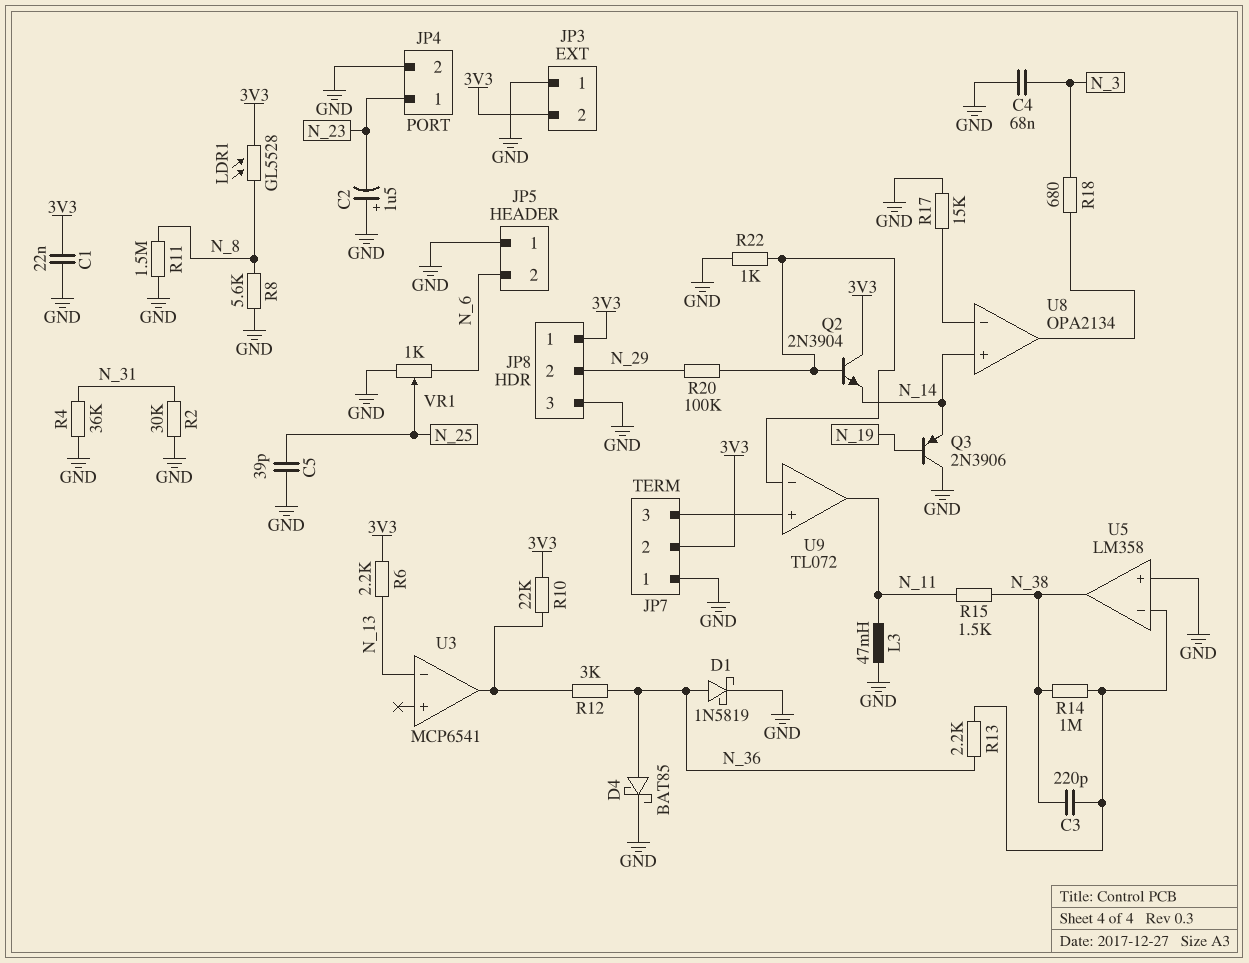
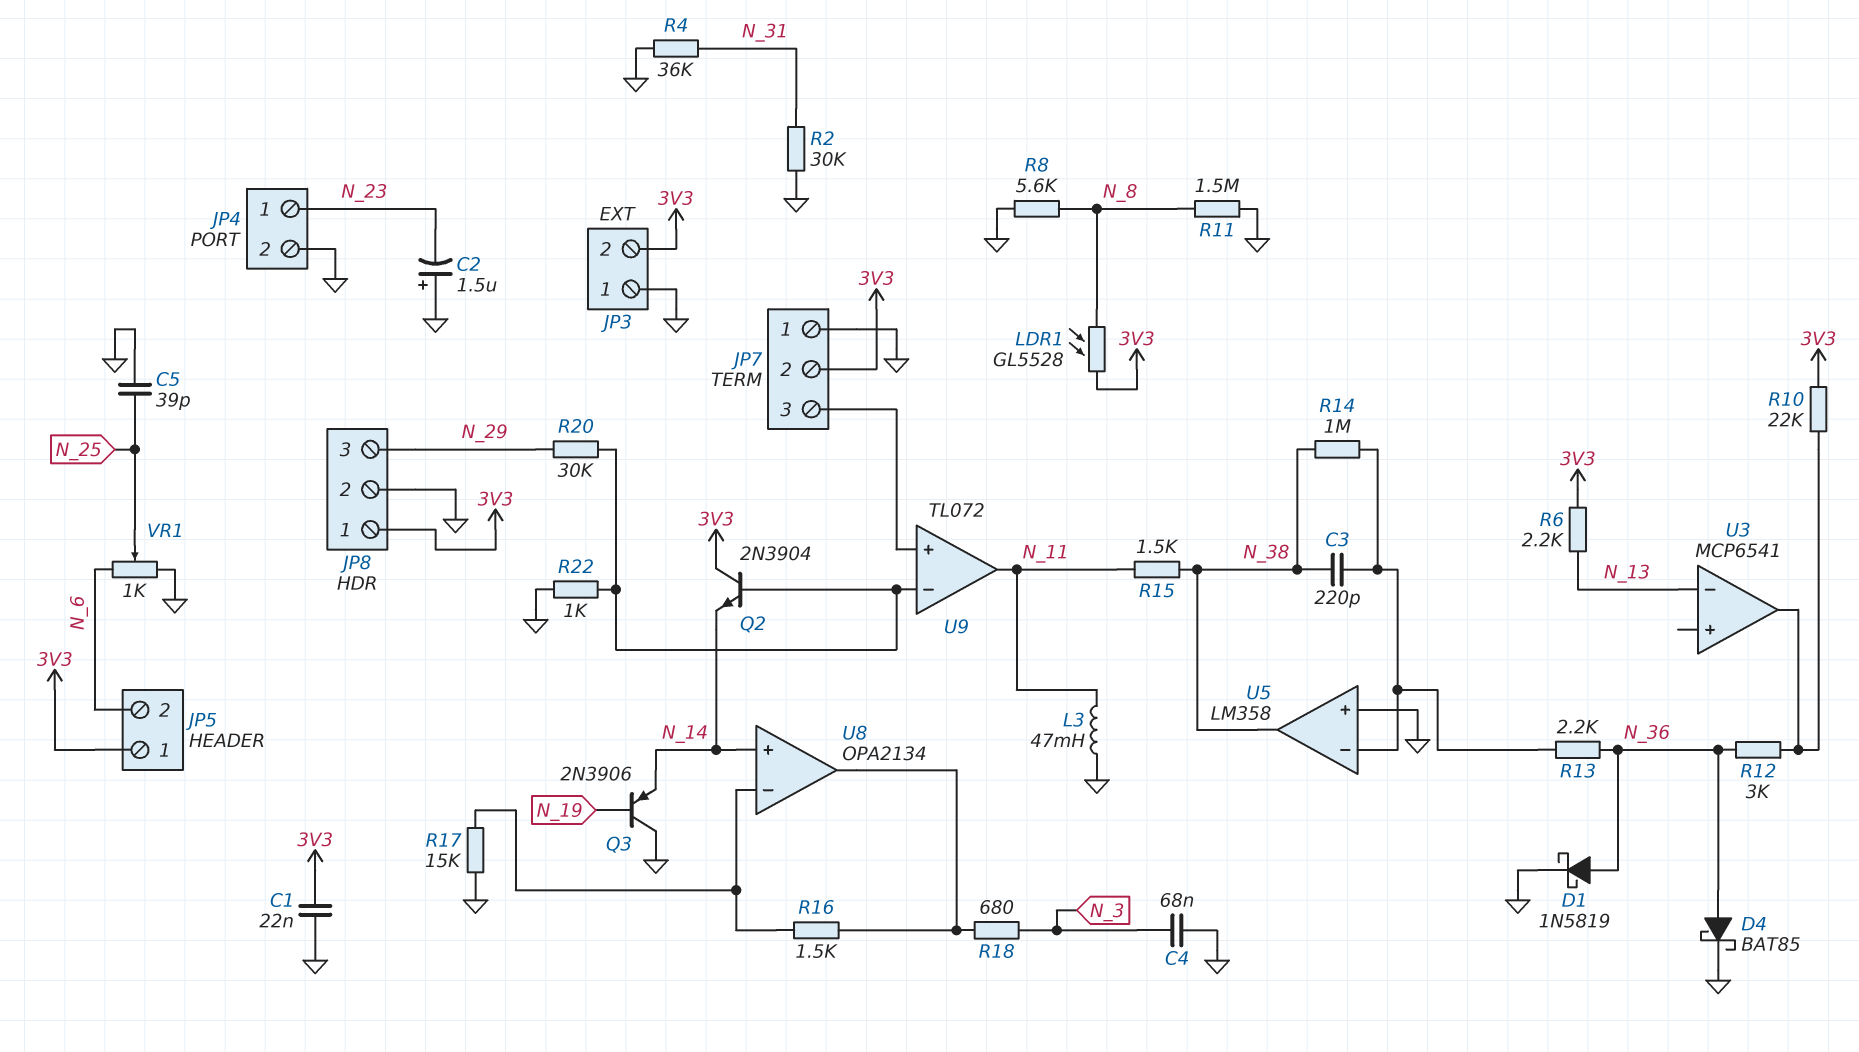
JP5 pin 1: GND -> 3V3
JP8 pin 2: N_29 -> GND
JP8 pin 3: GND -> N_29
R16: none -> 1.5k (U8/in-, U8/out)
R20: 100k (N_29, U9/in-) -> 30k (N_29, U9/in-)

